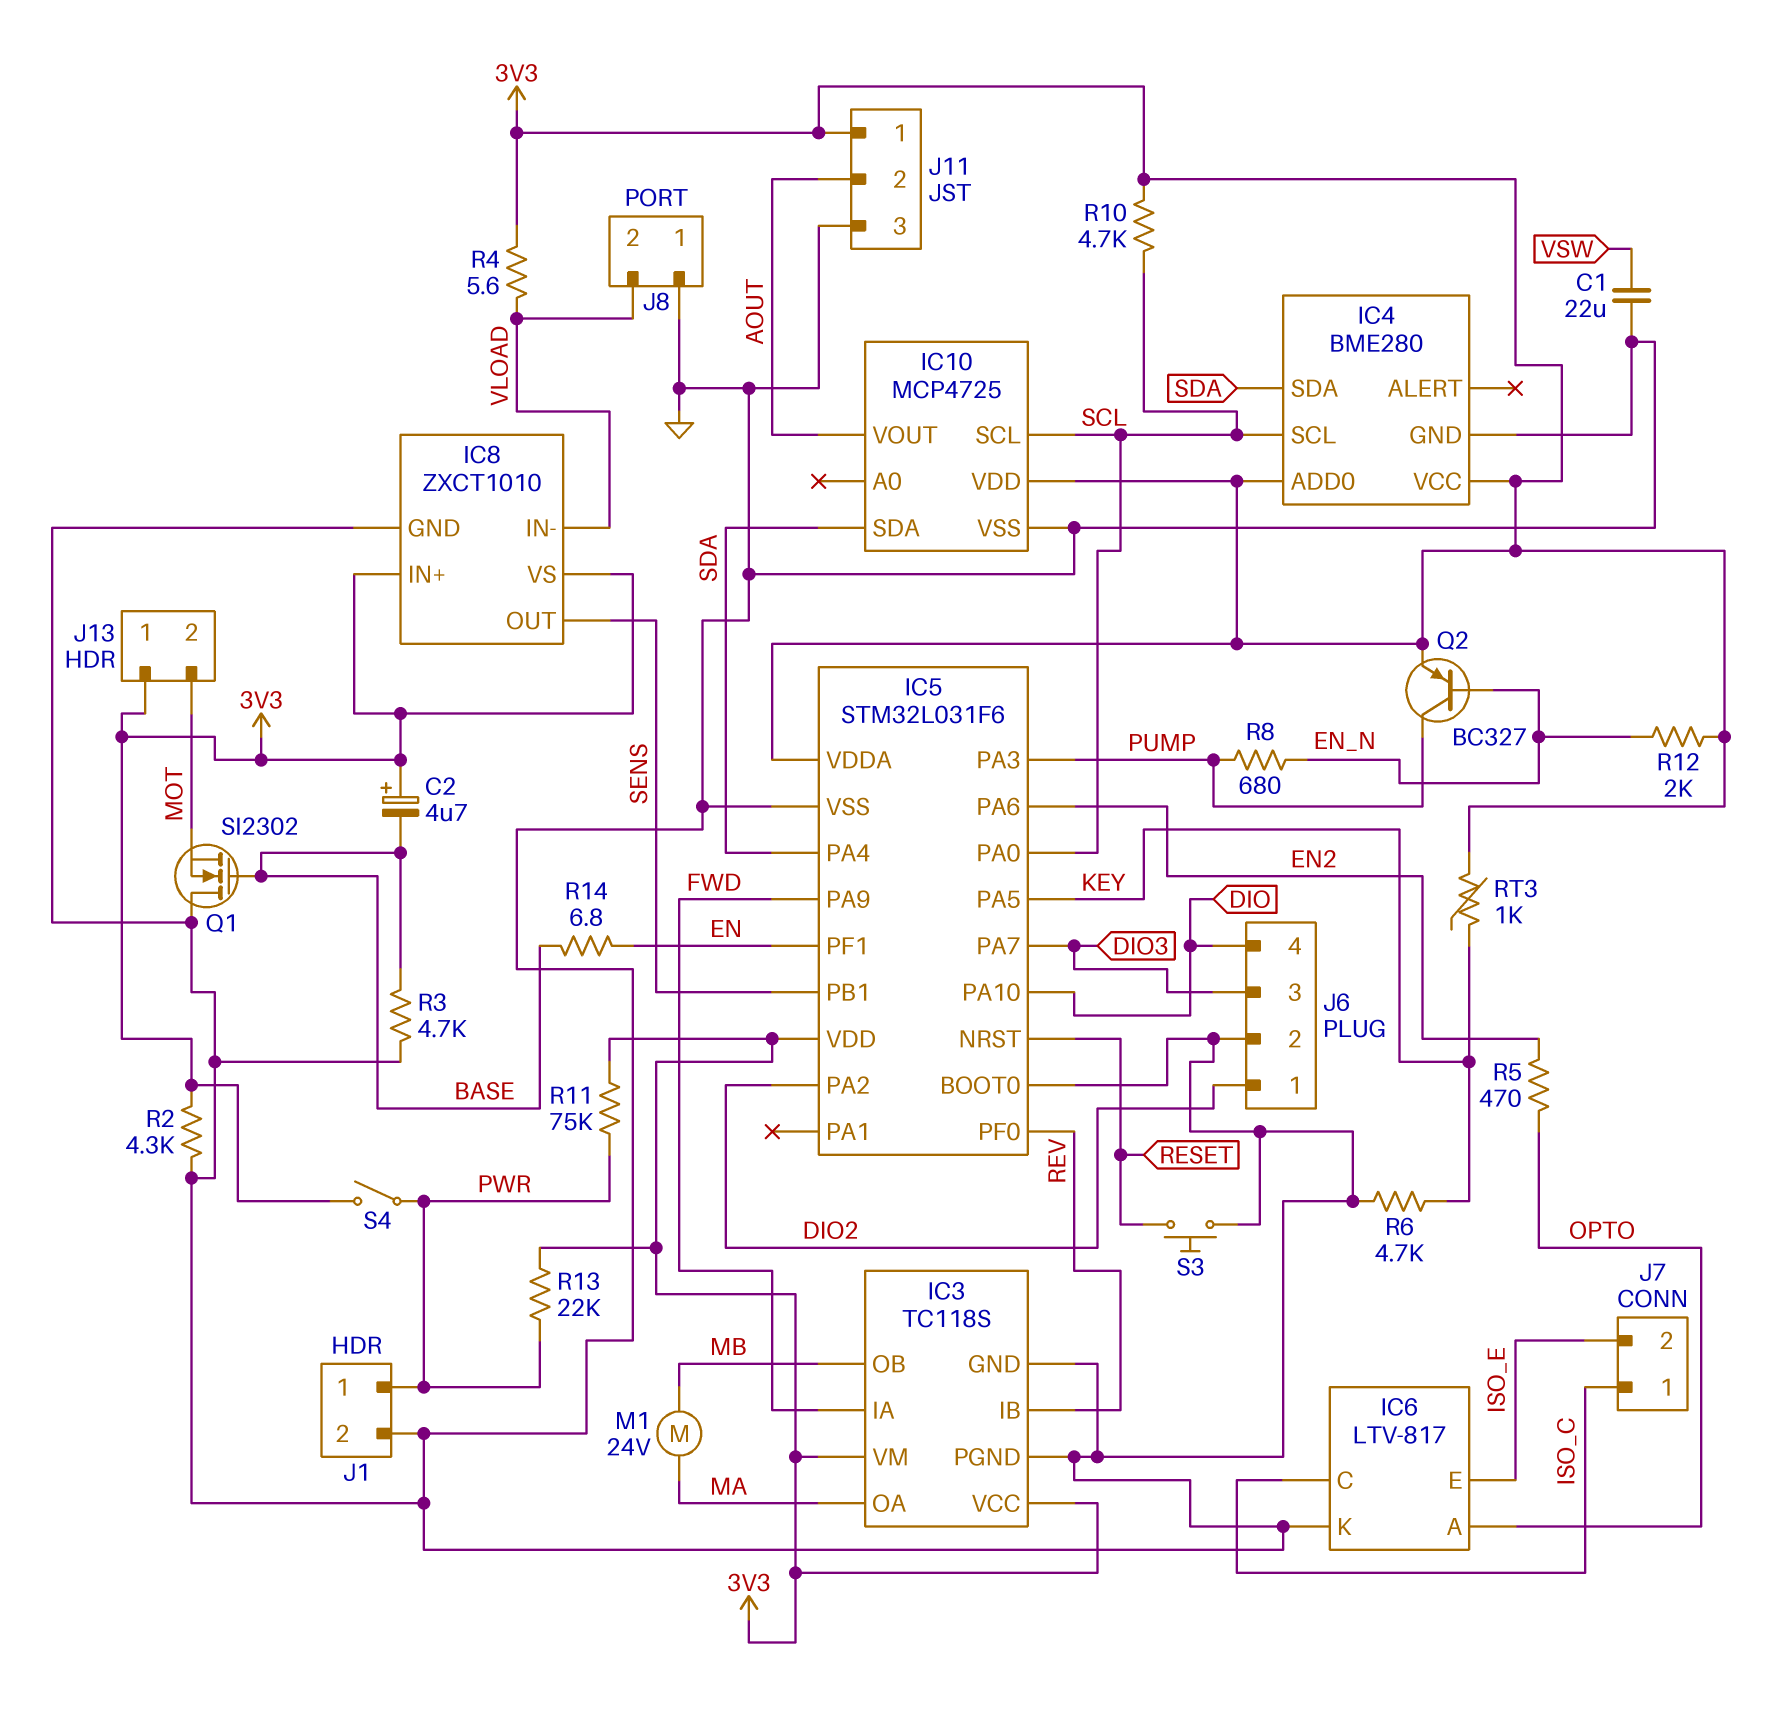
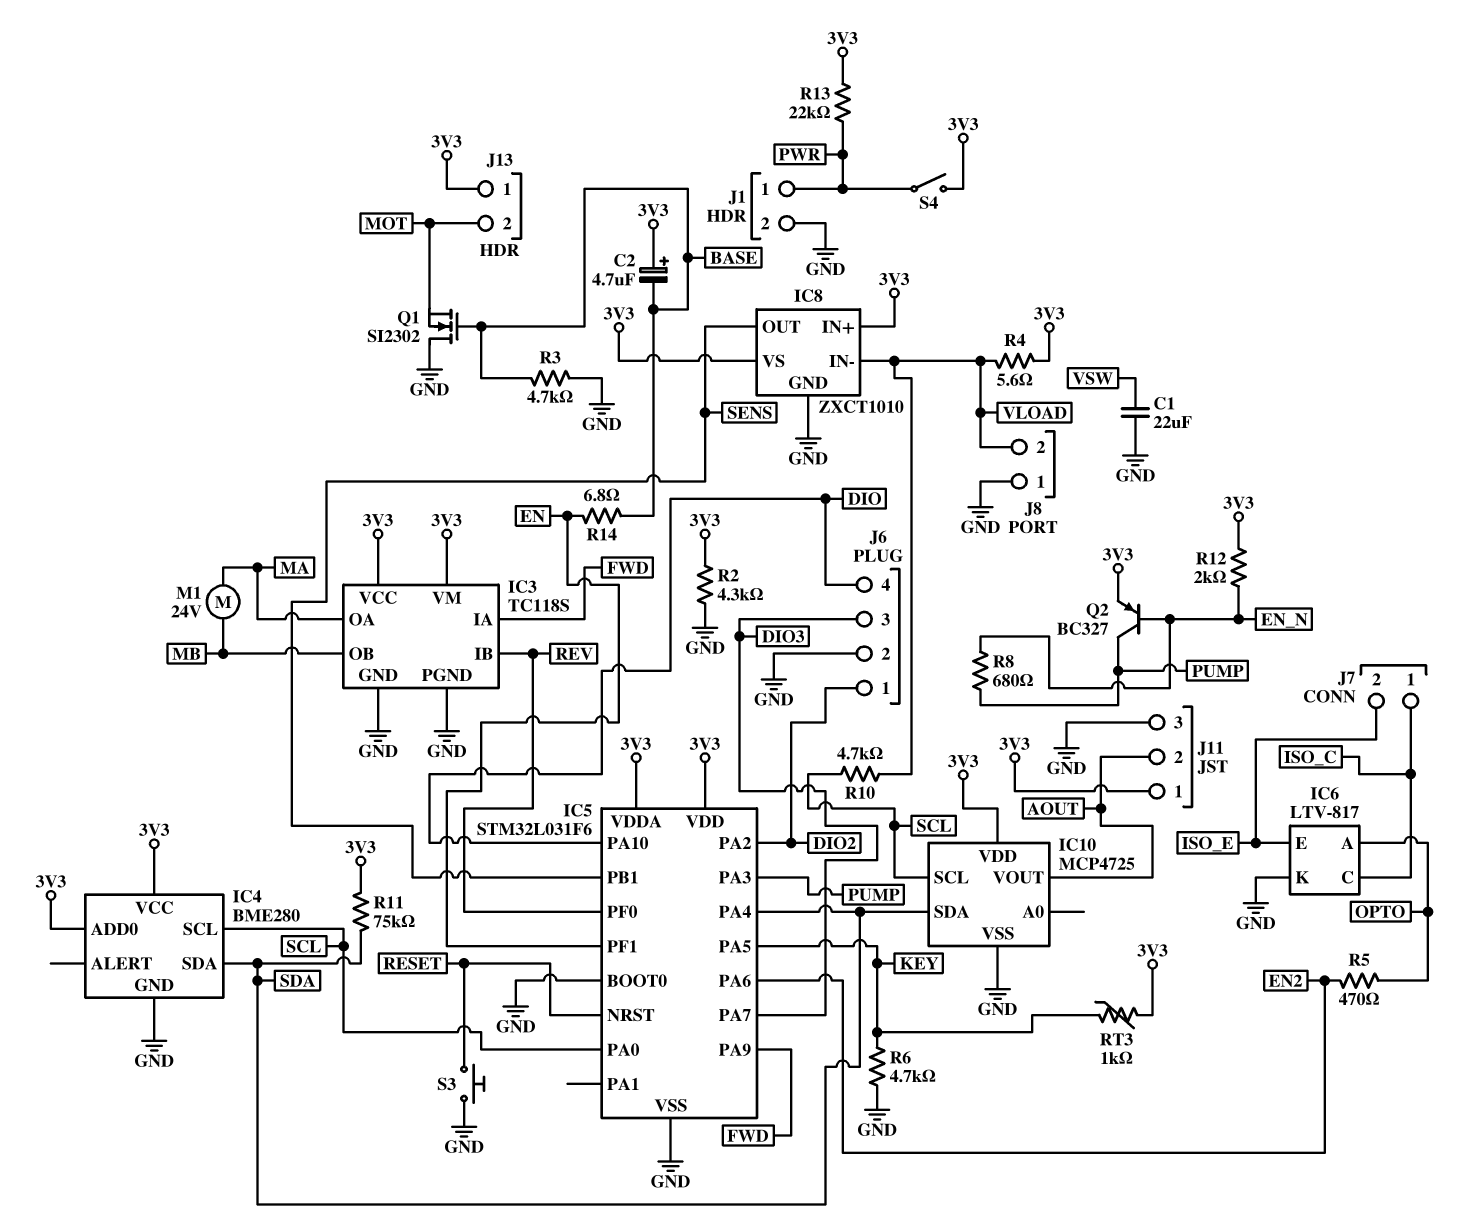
R10: 4.7k (3V3, SCL) -> 4.7k (SCL, VLOAD)
R11: 75k (3V3, PWR) -> 75k (3V3, SDA)

